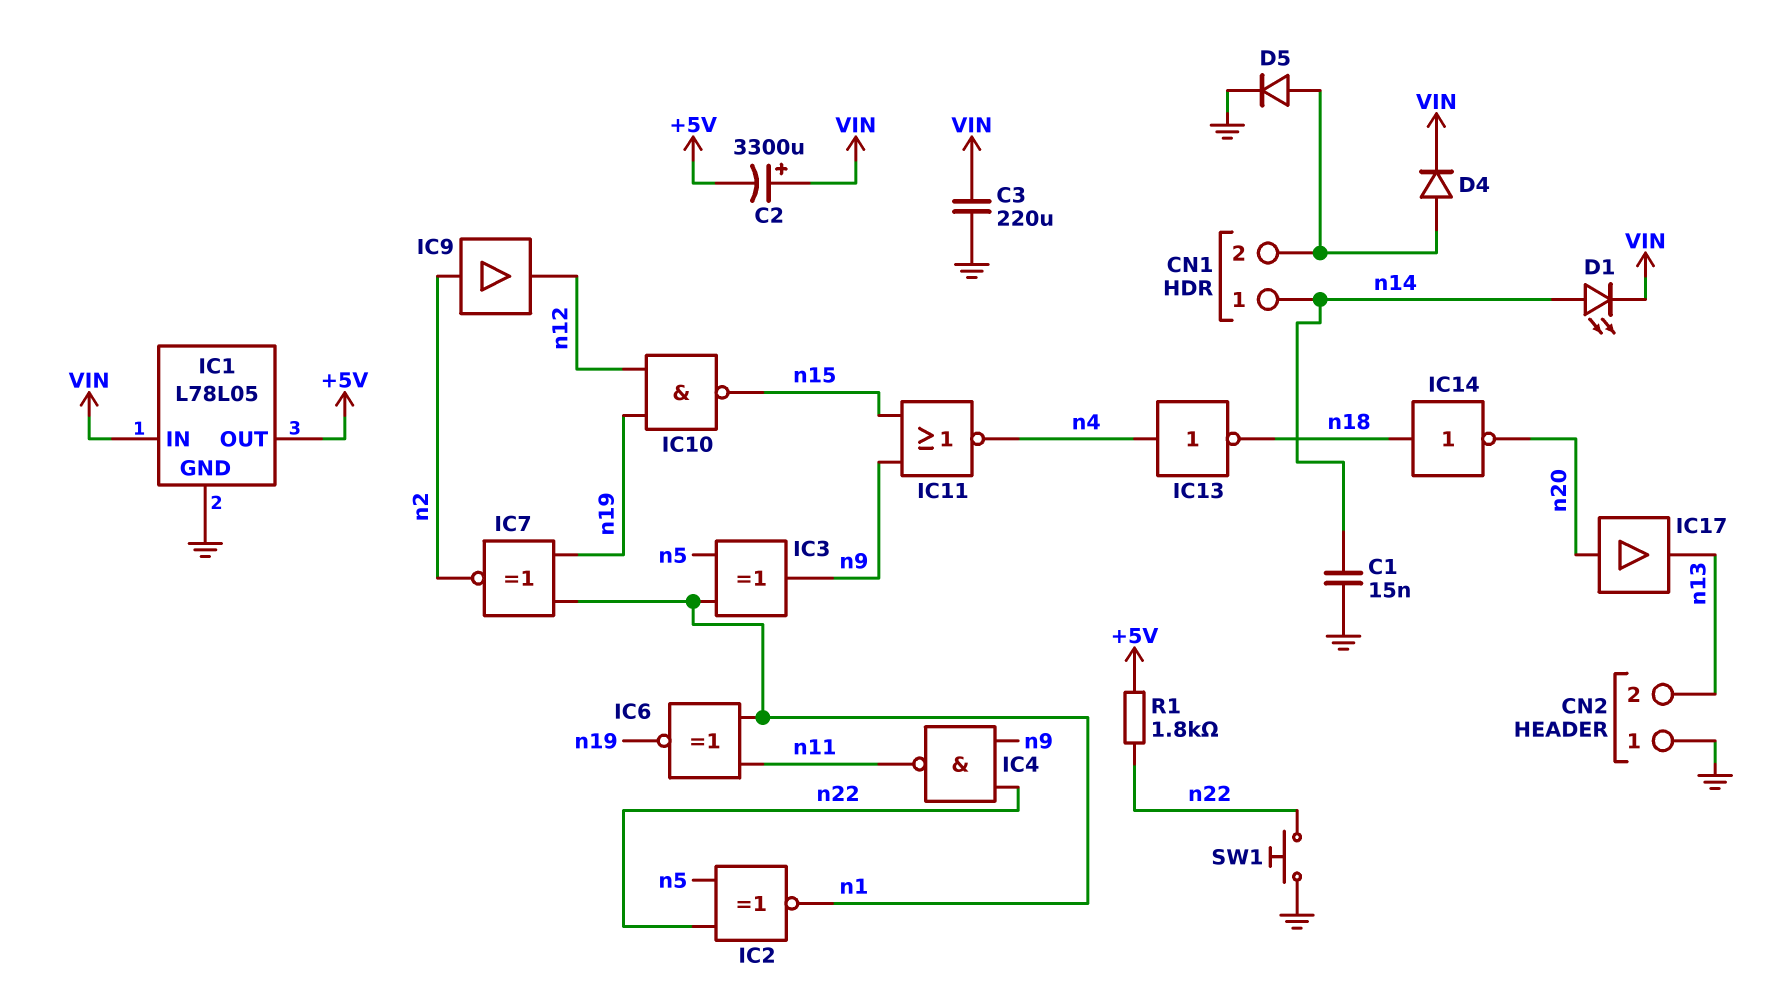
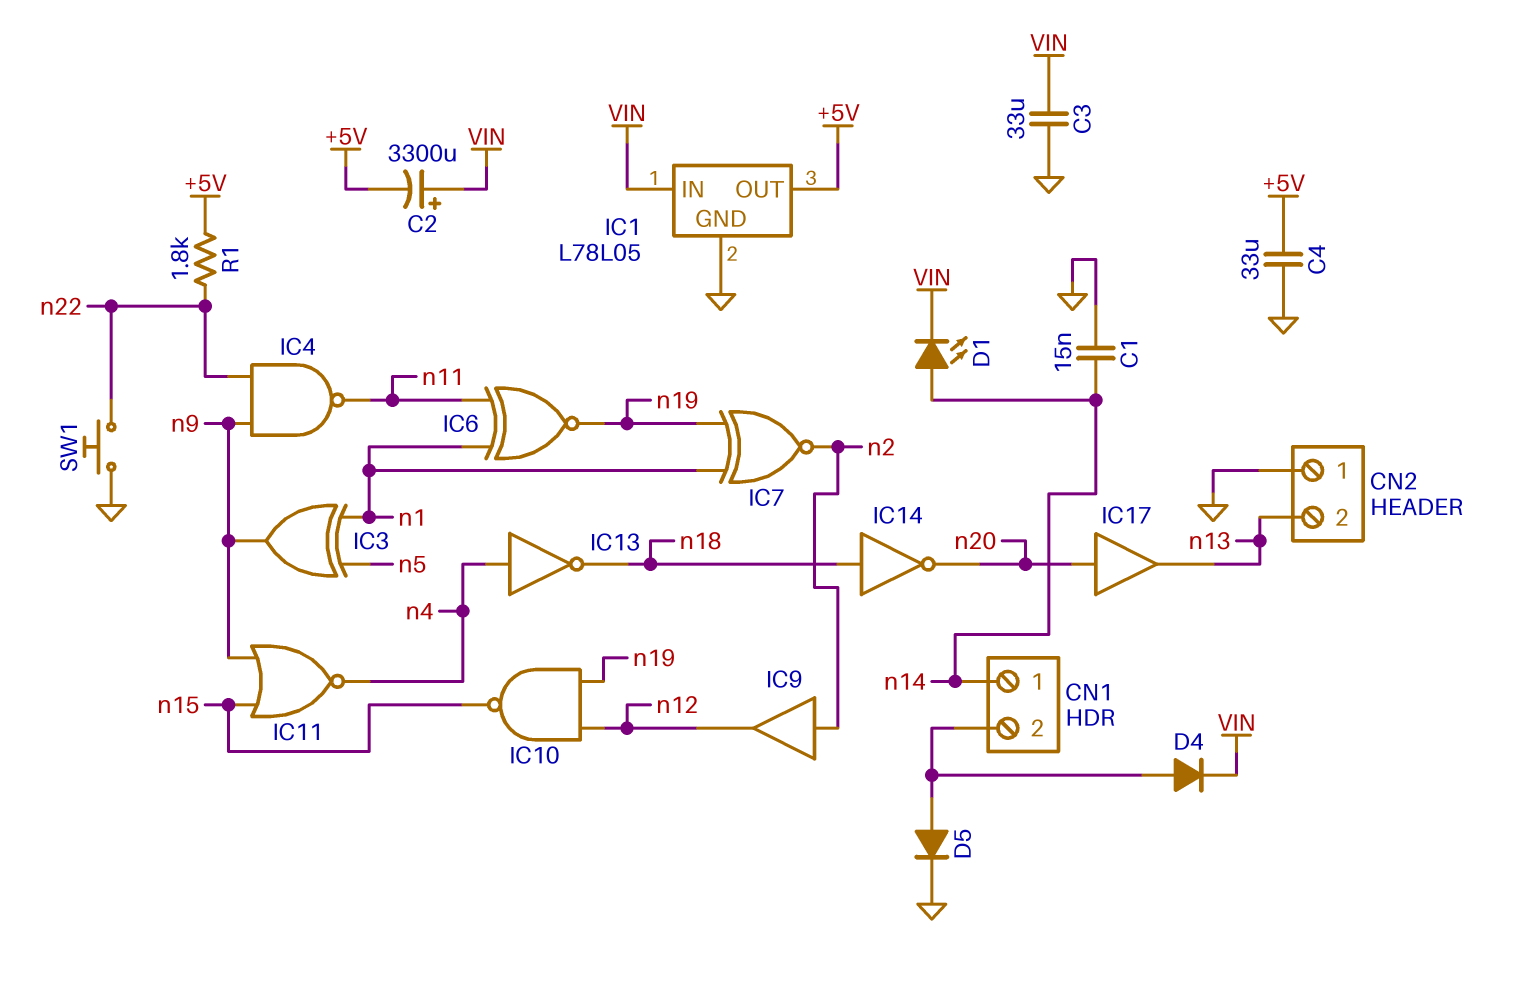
C3: 220uF (GND, VIN) -> 33uF (GND, VIN)
C4: none -> 33uF (+5V, GND)
IC2: XNOR (in n5, in n22, out n1) -> none

